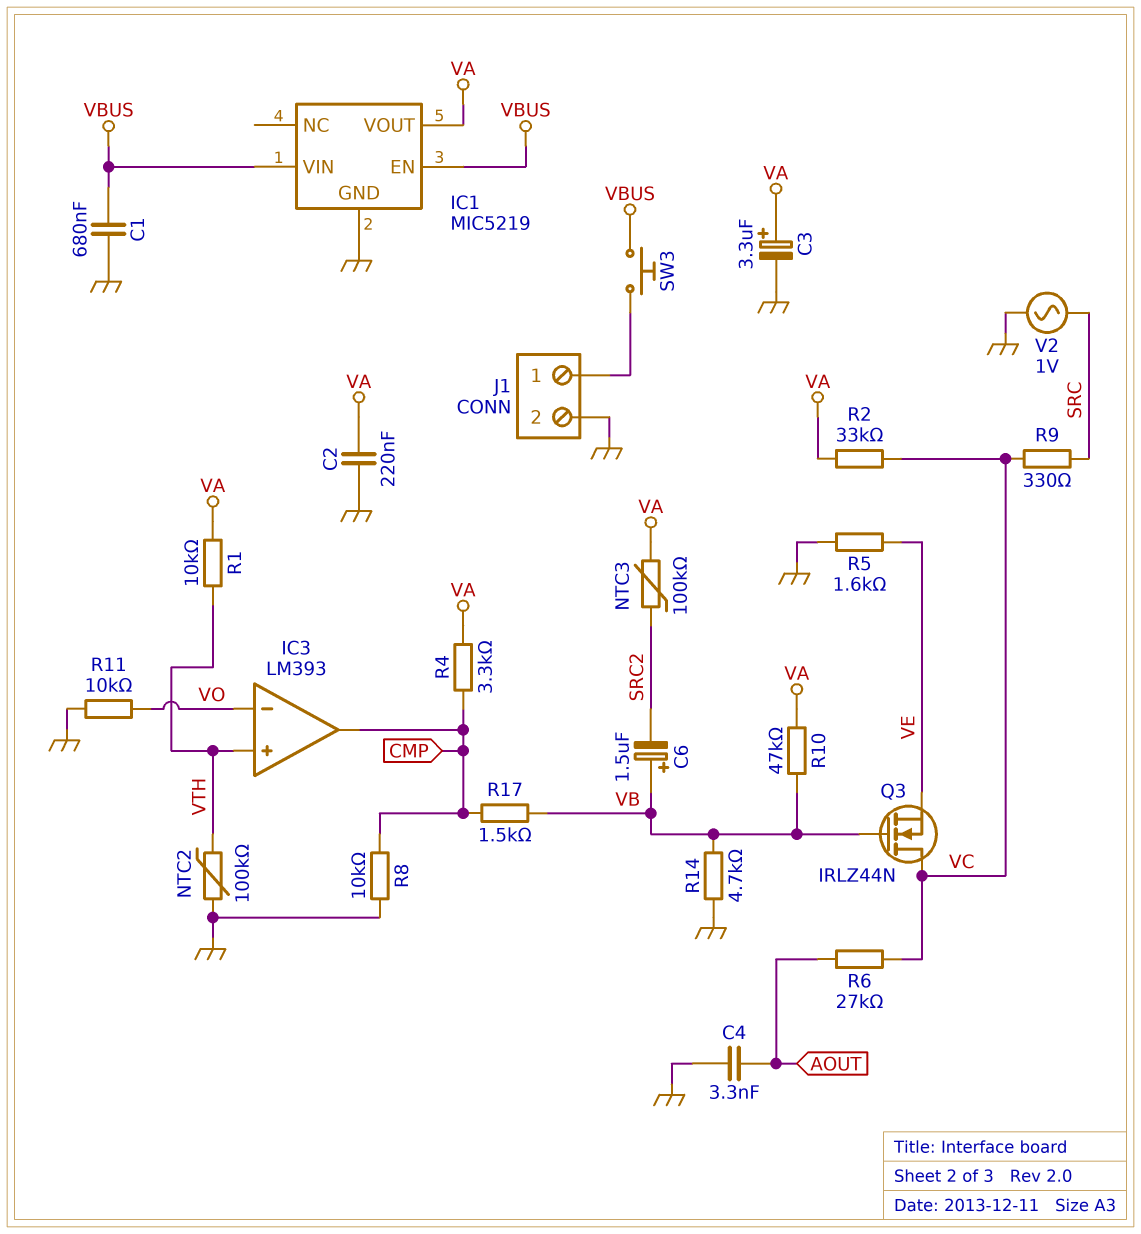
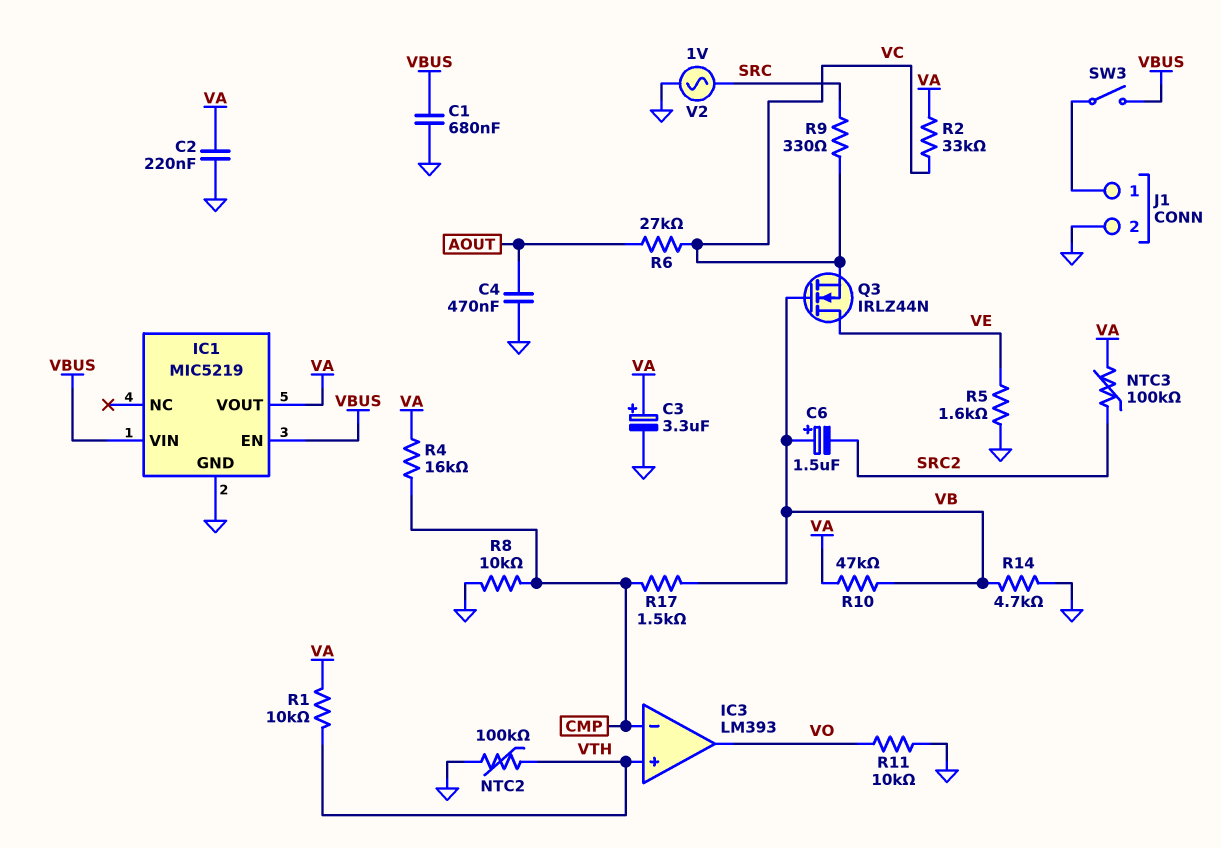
C4: 3.3nF (AOUT, GND) -> 470nF (AOUT, GND)
IC3 pin in-: VO -> CMP
IC3 pin out: CMP -> VO
Q3: NMOS IRLZ44N (G VB, D VC, S VE) -> NMOS IRLZ44N (G VB, D VE, S VC)
R4: 3.3k (CMP, VA) -> 16k (CMP, VA)
SW3: button (J1/1, VBUS) -> switch (J1/1, VBUS)

